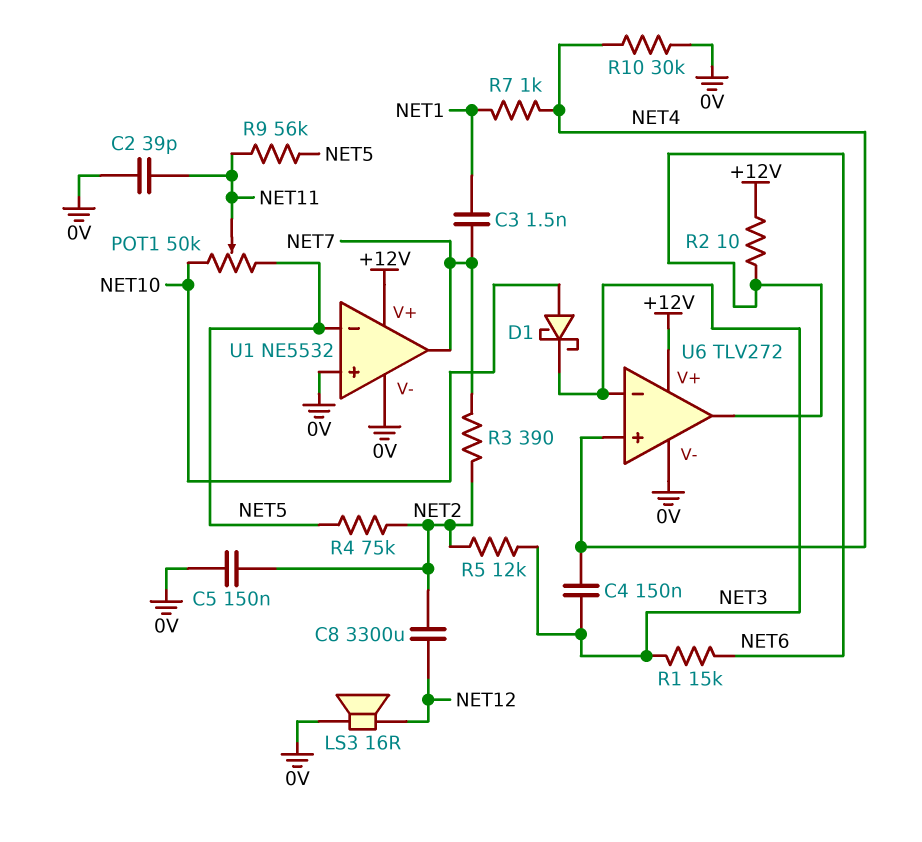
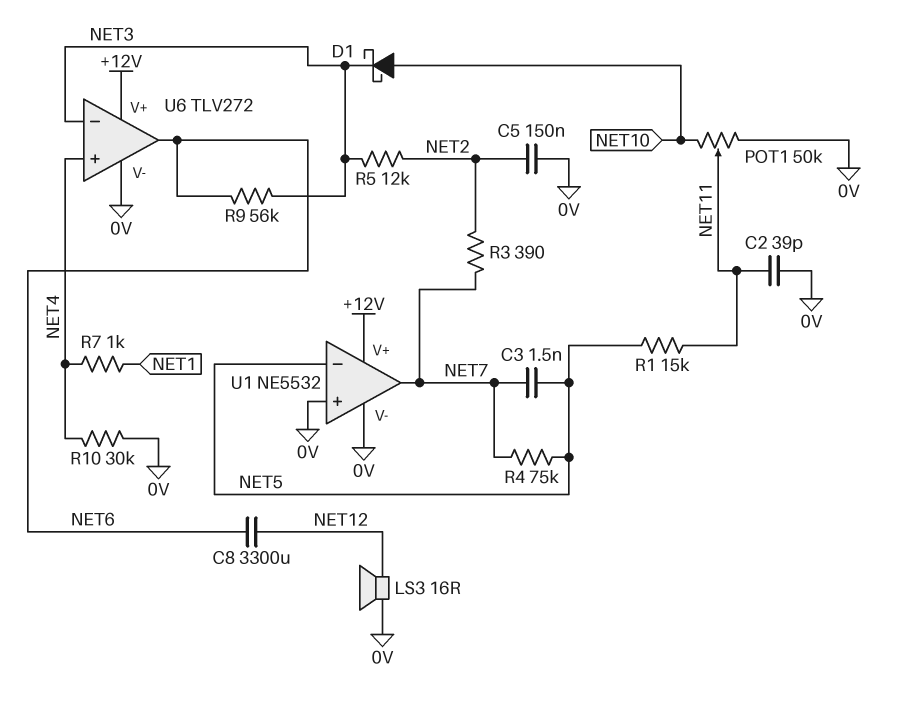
C3: 1.5nF (NET1, NET7) -> 1.5nF (NET5, NET7)
C4: 150nF (NET3, NET4) -> none
C8: 3300uF (NET2, NET12) -> 3300uF (NET6, NET12)
POT1: 50k (NET5, NET10, wiper NET11) -> 50k (0V, NET10, wiper NET11)
R1: 15k (NET3, NET6) -> 15k (NET5, NET11)
R2: 10 (+12V, NET6) -> none
R4: 75k (NET2, NET5) -> 75k (NET5, NET7)
R9: 56k (NET5, NET11) -> 56k (NET3, NET6)

